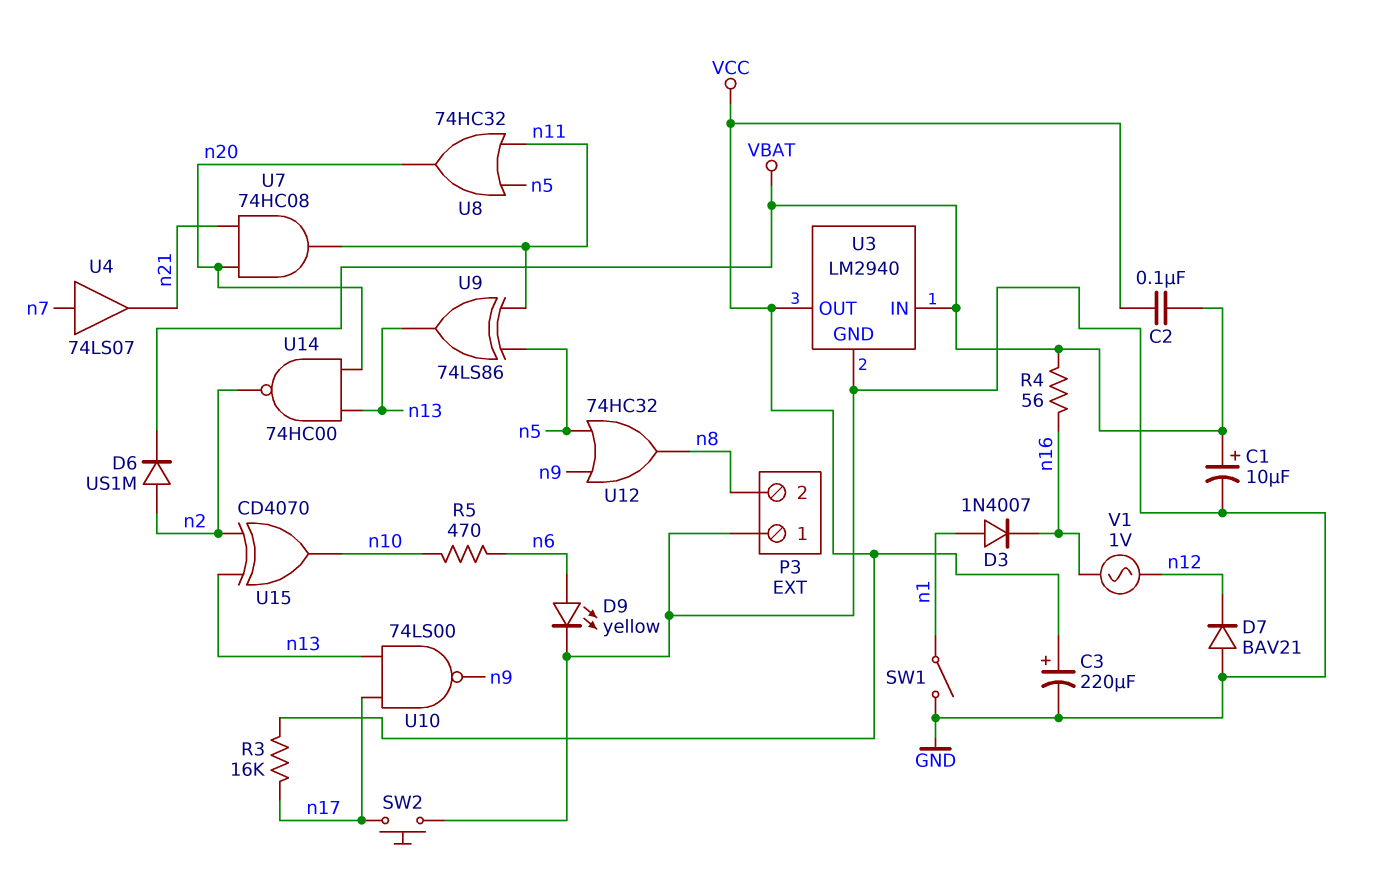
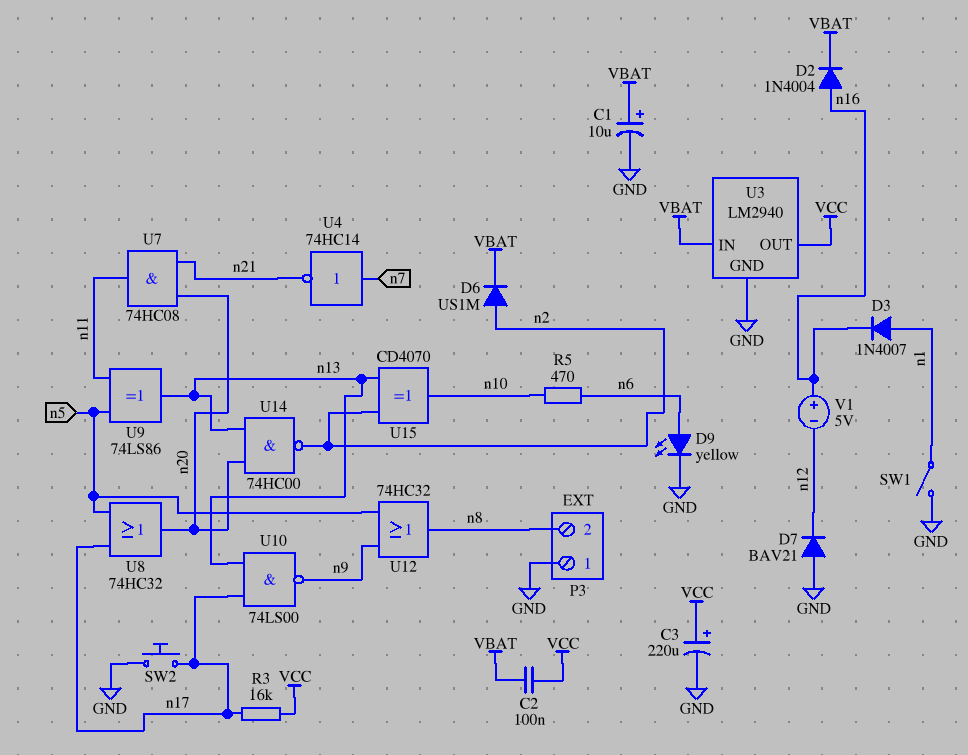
D2: none -> diode 1N4004 (A n16, K VBAT)
R4: 56 (VBAT, n16) -> none
U4: buffer 74LS07 (in n7, out n21) -> NOT 74HC14 (in n7, out n21)
U8: OR 74HC32 (in n5, in n11, out n20) -> OR 74HC32 (in n5, in n17, out n20)
V1: AC 1V (n12, n16) -> 5V (plus n16, minus n12)

